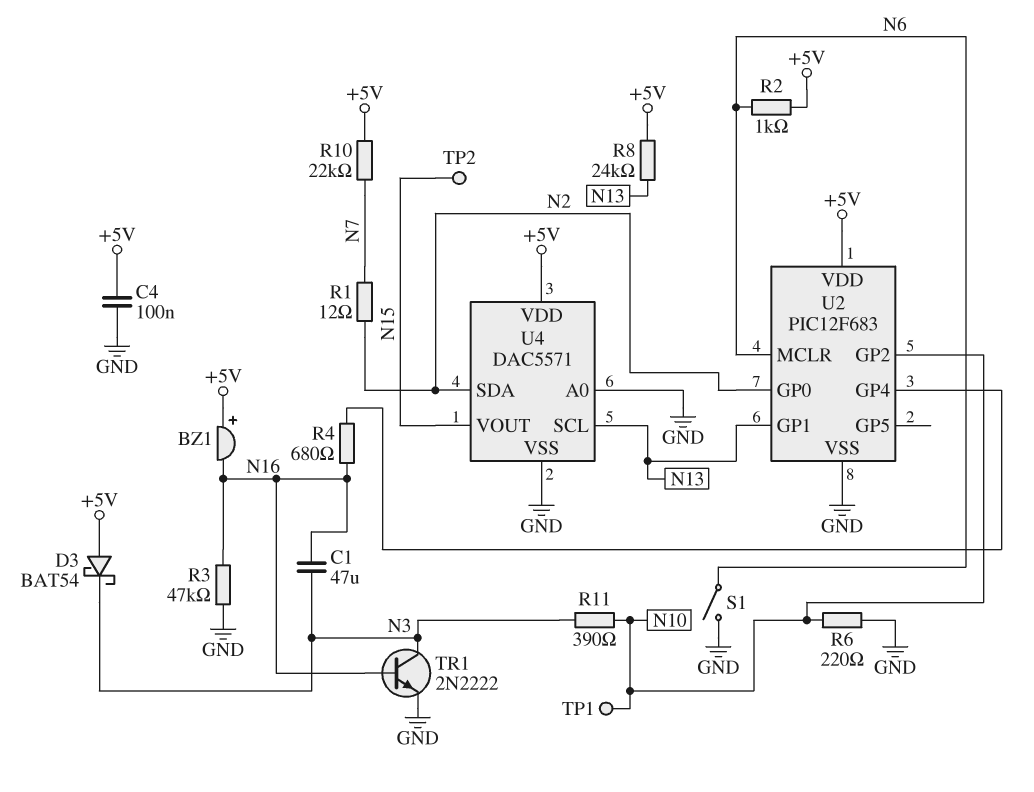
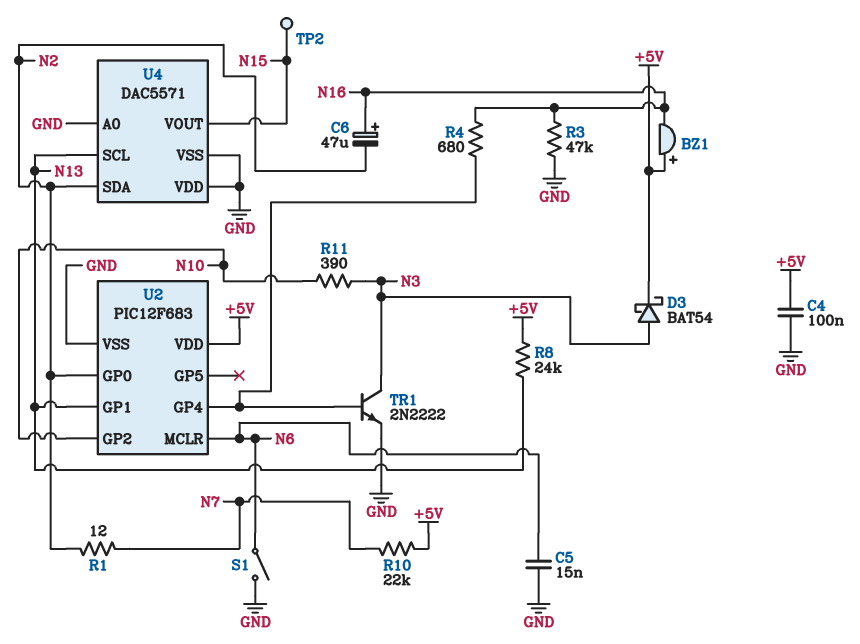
C1: 47uF (N3, N16) -> none
C5: none -> 15nF (GND, N6)
C6: none -> 47uF (plus N16, minus N2)
D3: schottky BAT54 (A +5V, K N3) -> schottky BAT54 (A N3, K +5V)
R2: 1k (+5V, N6) -> none
R6: 220 (GND, N10) -> none
TP1: test point (N10) -> none
TR1: NPN 2N2222 (B N16, C N3, E GND) -> NPN 2N2222 (B U2/GP4, C N3, E GND)
U4 pin VDD: +5V -> GND

